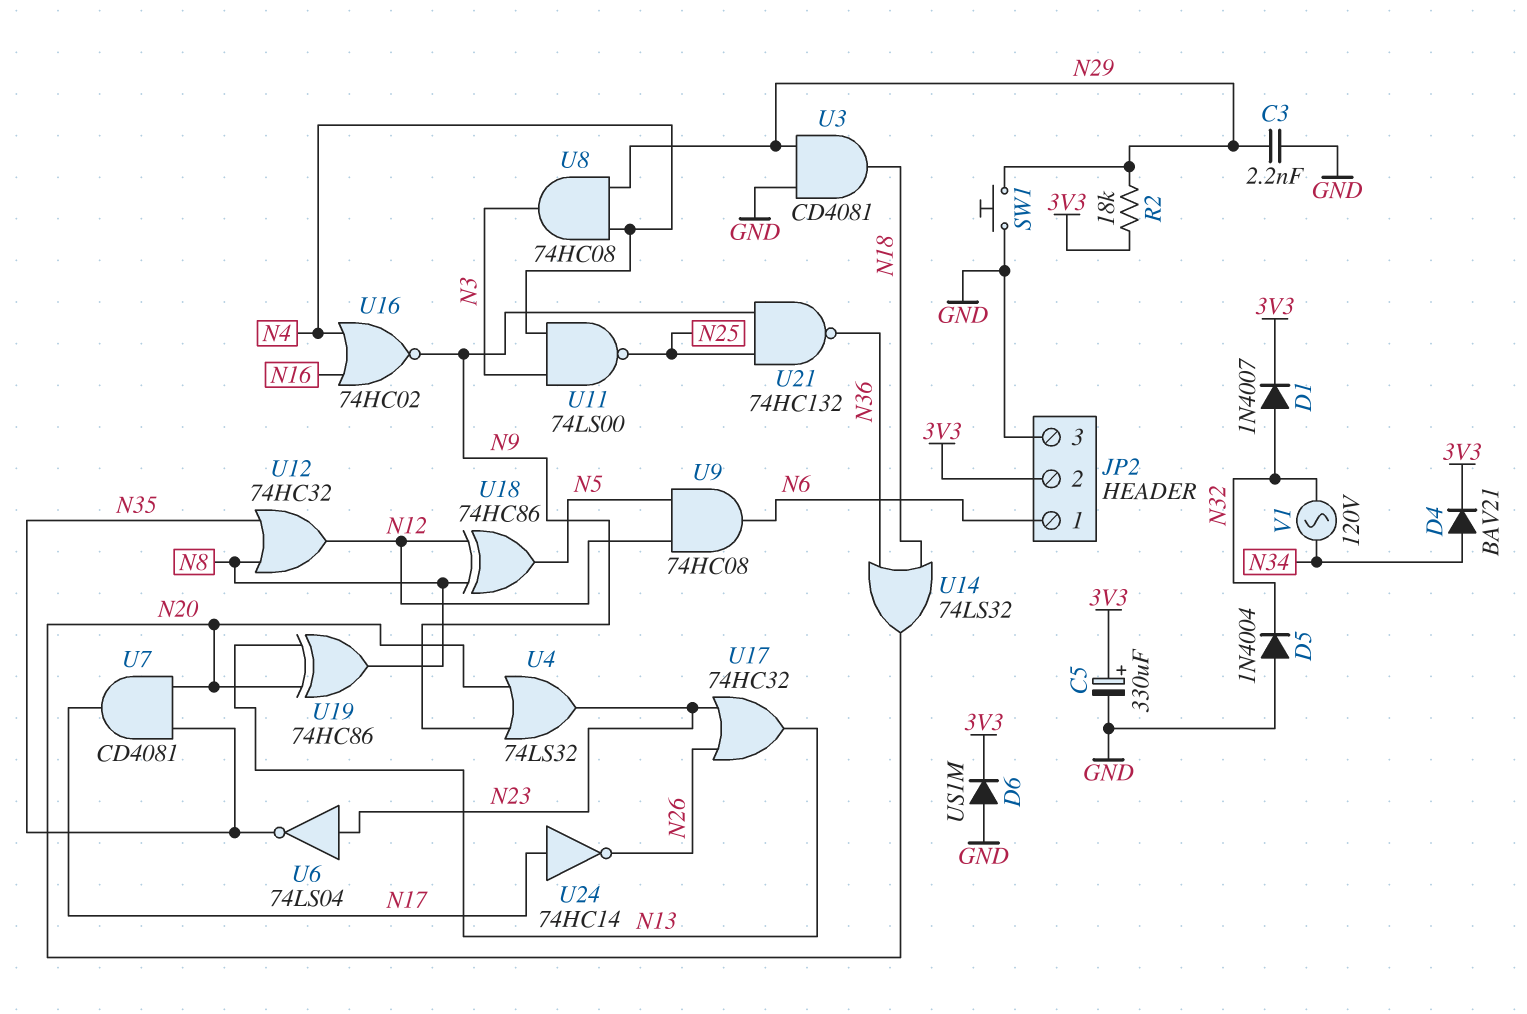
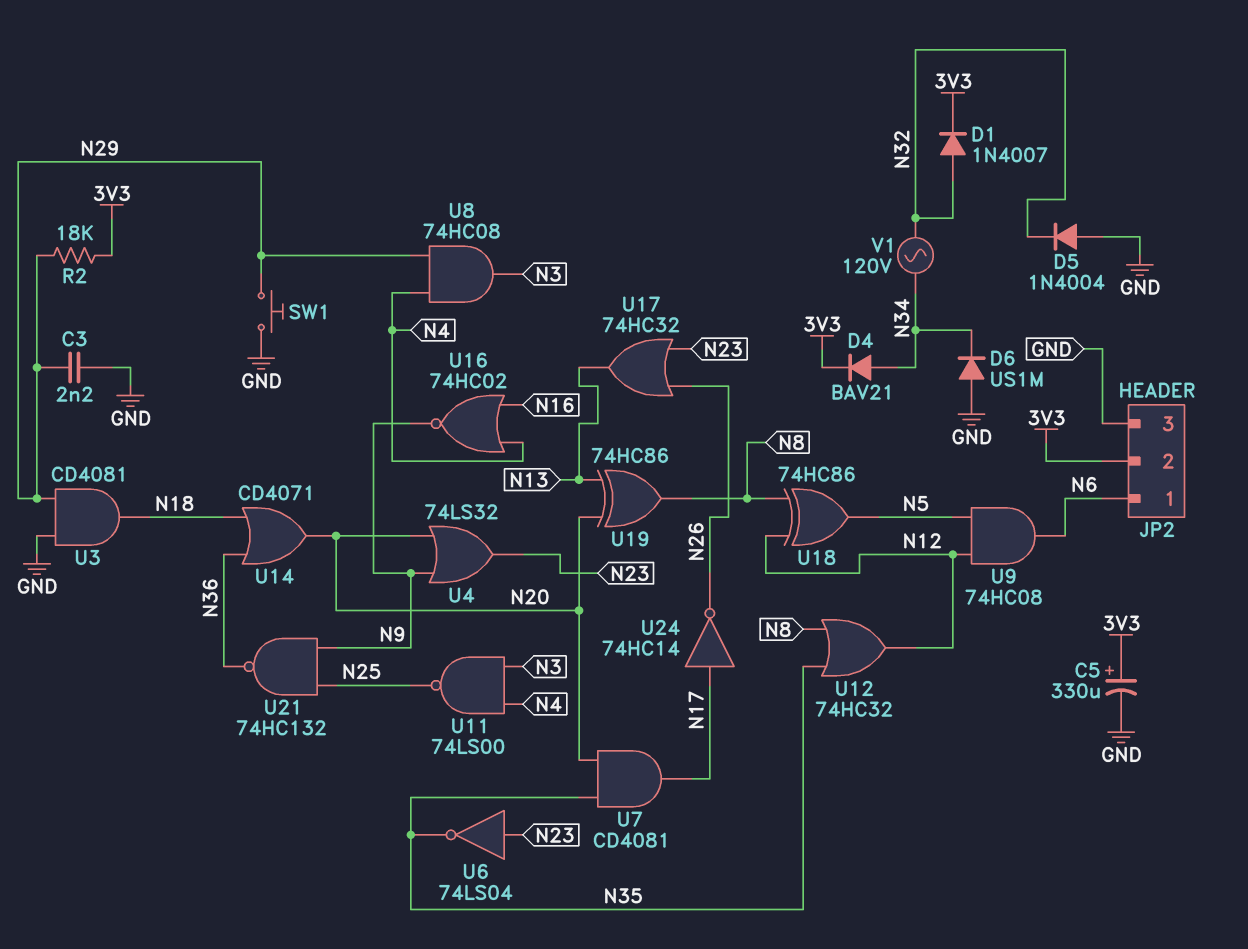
D6: diode US1M (A GND, K 3V3) -> diode US1M (A GND, K N34)
U14: OR 74LS32 (in N18, in N36, out N20) -> OR CD4071 (in N18, in N36, out N20)

